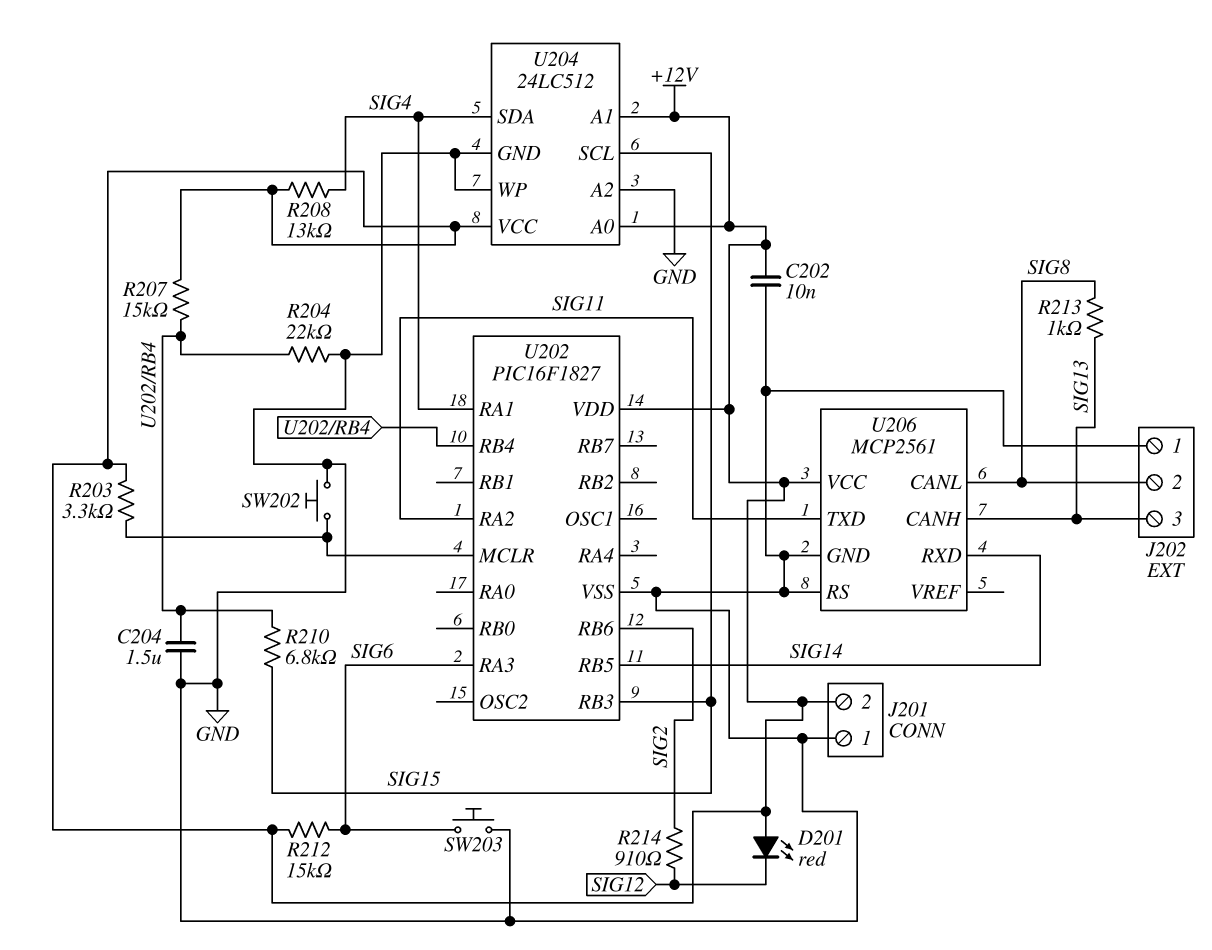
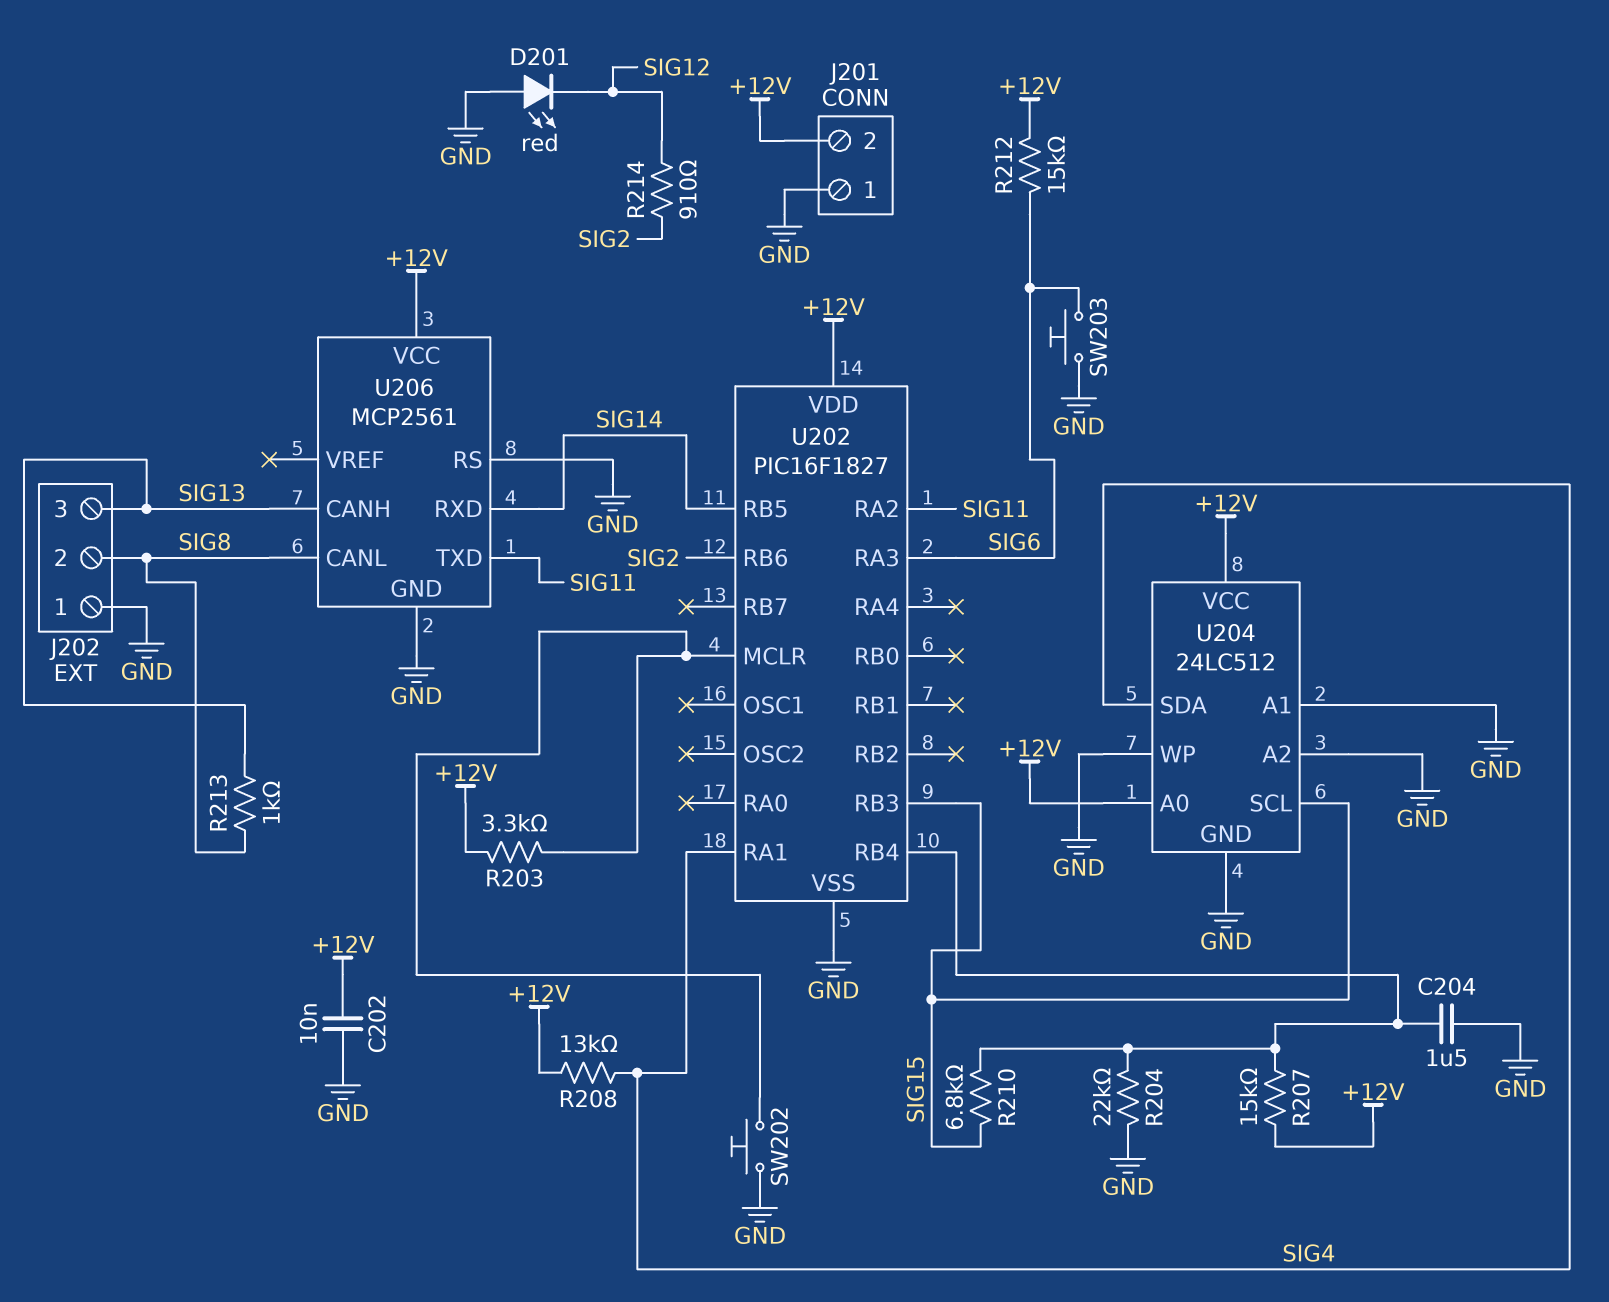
D201: LED red (A +12V, K SIG12) -> LED red (A GND, K SIG12)
U204 pin A1: +12V -> GND

